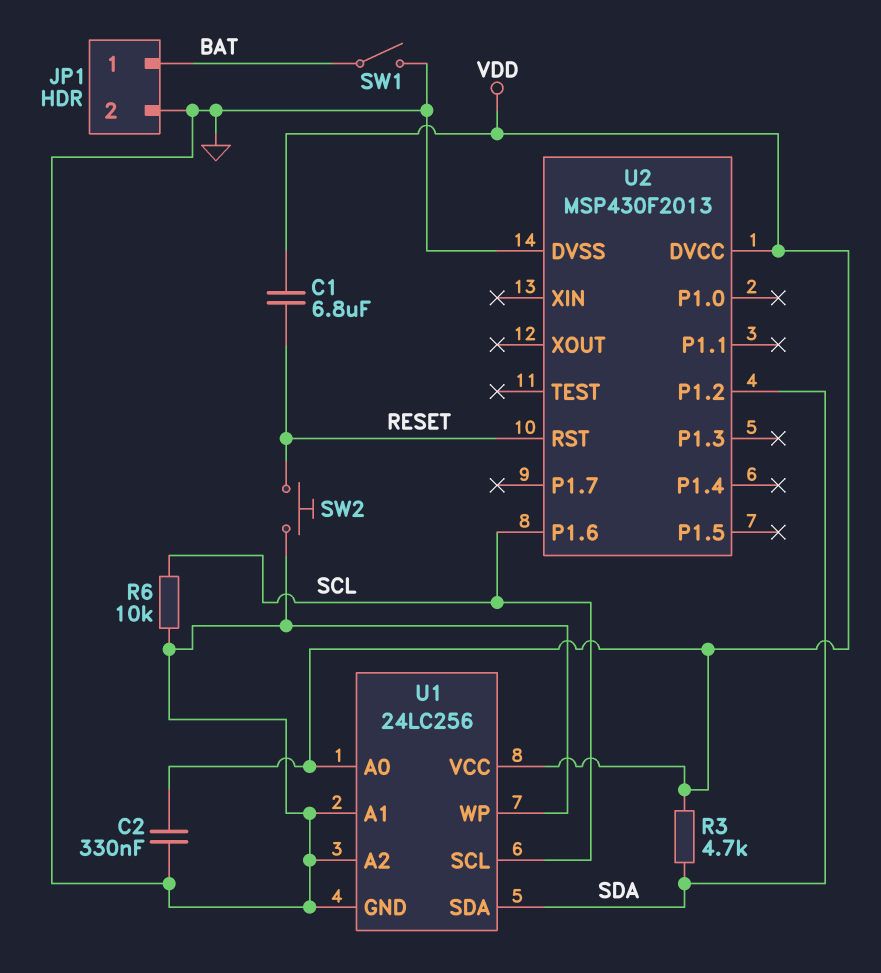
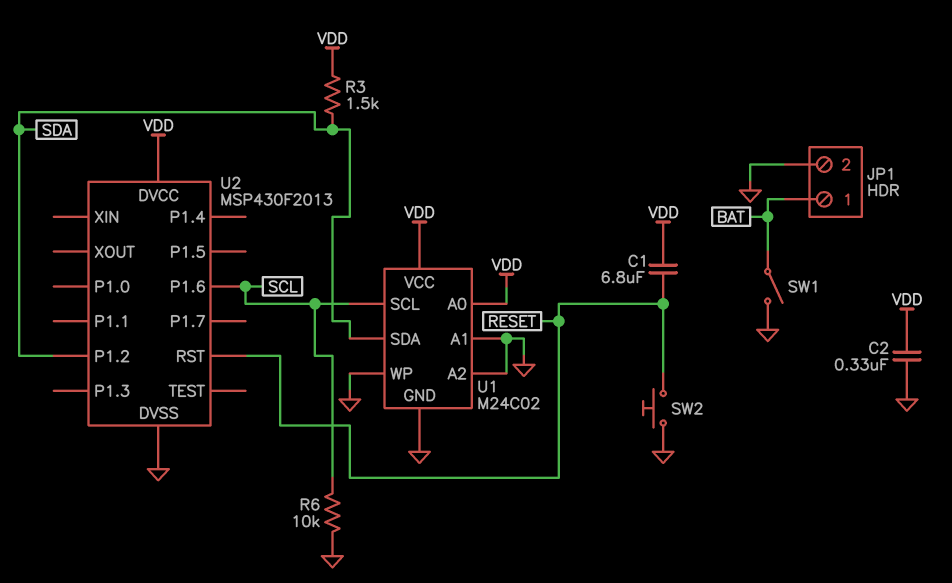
R3: 4.7k (SDA, VDD) -> 1.5k (SDA, VDD)
U1: 24LC256 -> M24C02

